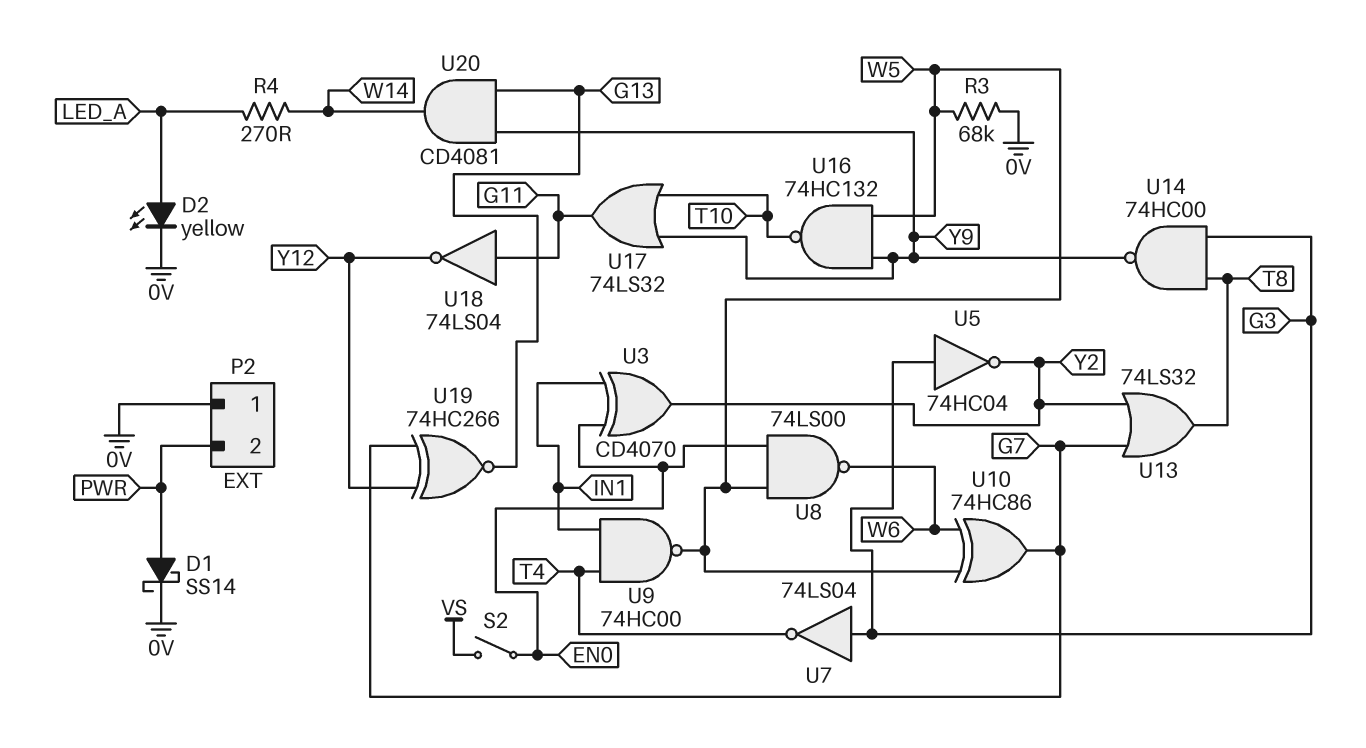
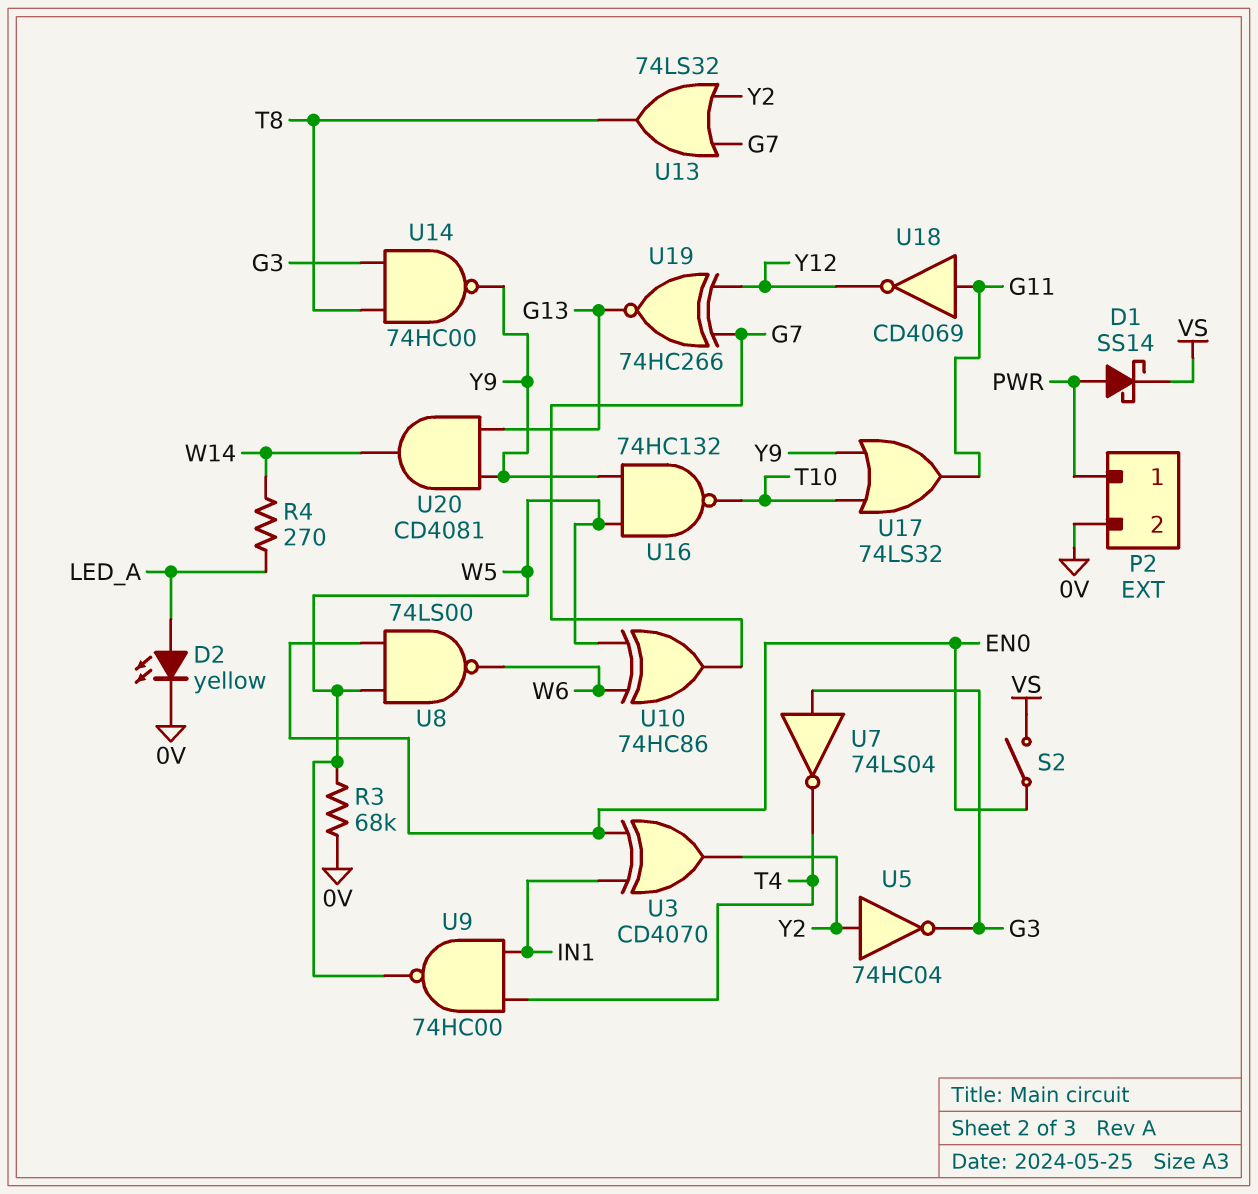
D1: schottky SS14 (A PWR, K 0V) -> schottky SS14 (A PWR, K VS)
P2 pin 1: 0V -> PWR
P2 pin 2: PWR -> 0V
U5: NOT 74HC04 (in G3, out Y2) -> NOT 74HC04 (in Y2, out G3)
U18: NOT 74LS04 (in G11, out Y12) -> NOT CD4069 (in G11, out Y12)

